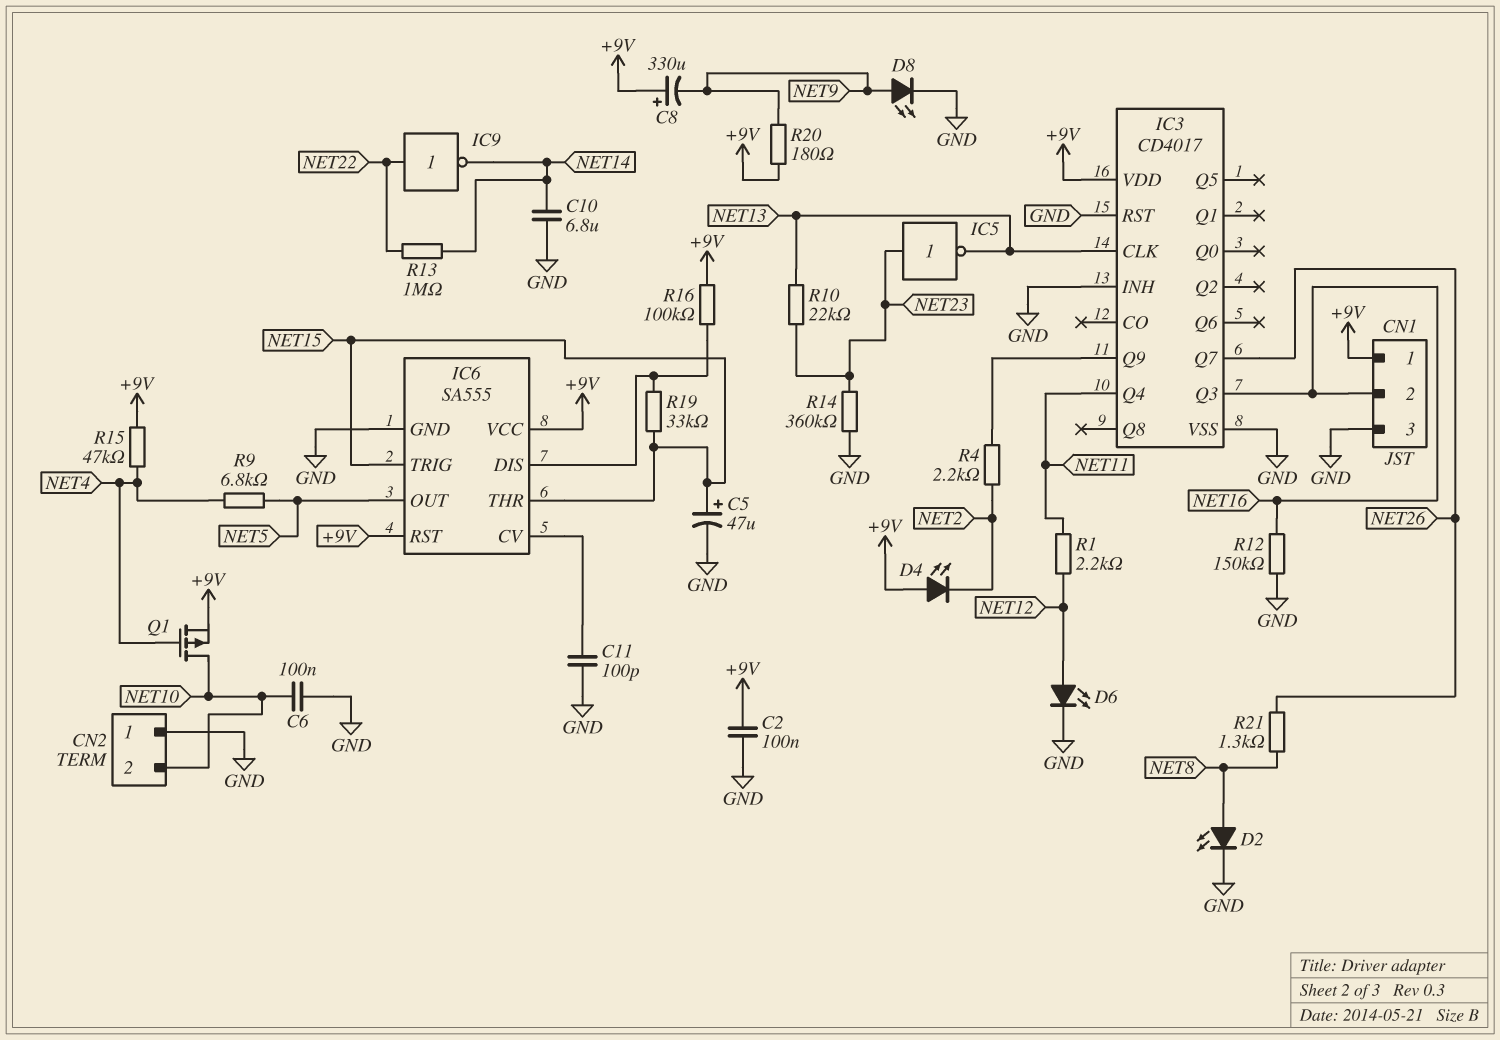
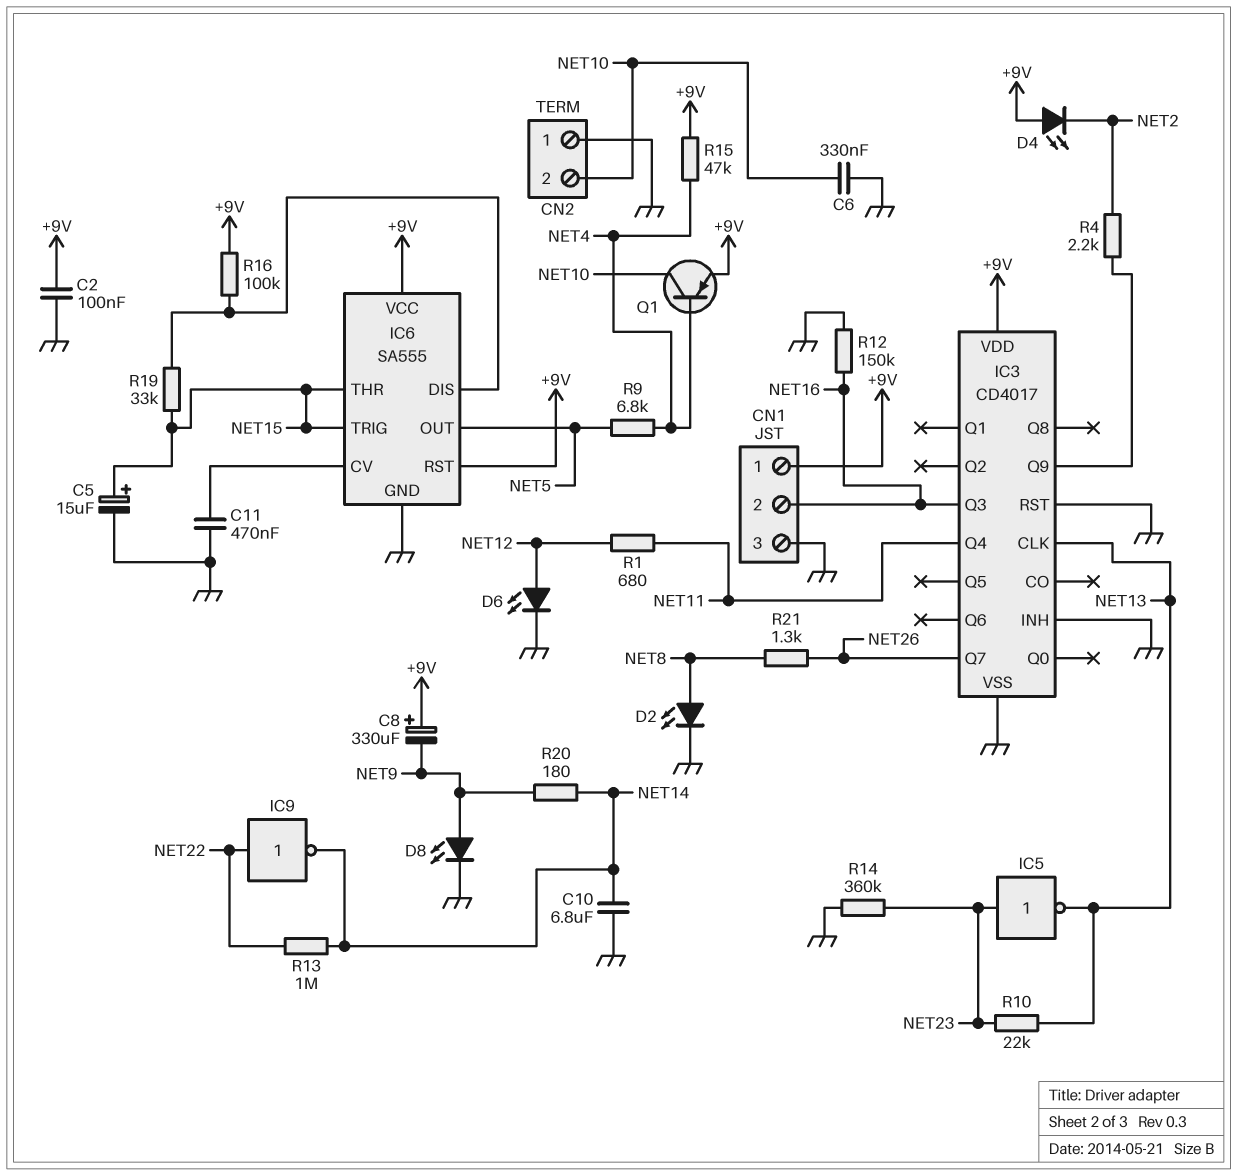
C5: 47uF (plus NET15, minus GND) -> 15uF (plus NET15, minus GND)
C6: 100nF (GND, NET10) -> 330nF (GND, NET10)
C11: 100pF (GND, IC6/CV) -> 470nF (GND, IC6/CV)
Q1: PMOS (G NET4, D NET10, S +9V) -> PNP (B NET4, C NET10, E +9V)
R1: 2.2k (NET11, NET12) -> 680 (NET11, NET12)
R20: 180 (+9V, NET9) -> 180 (NET9, NET14)

